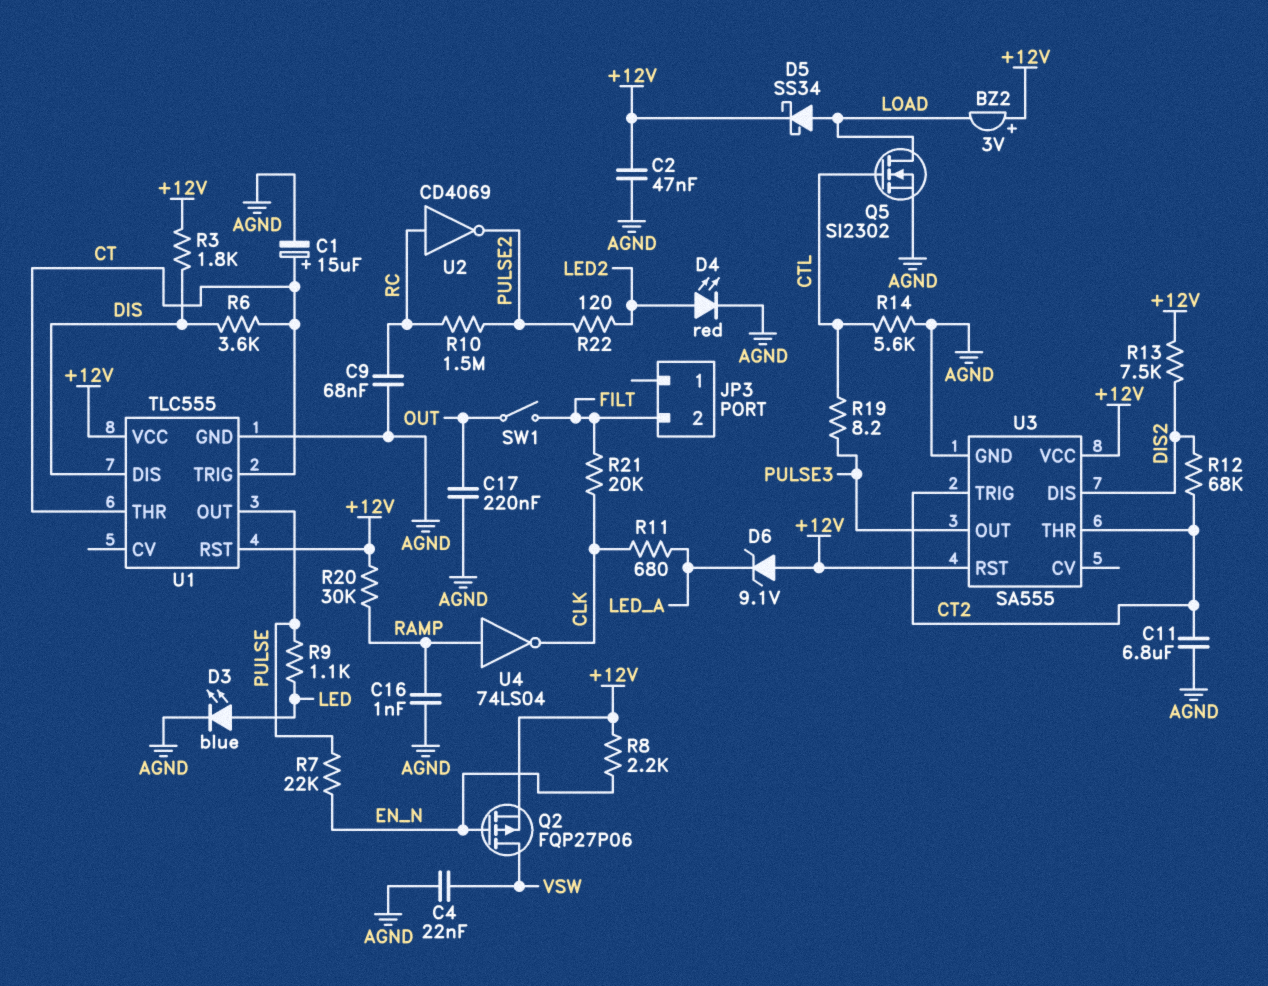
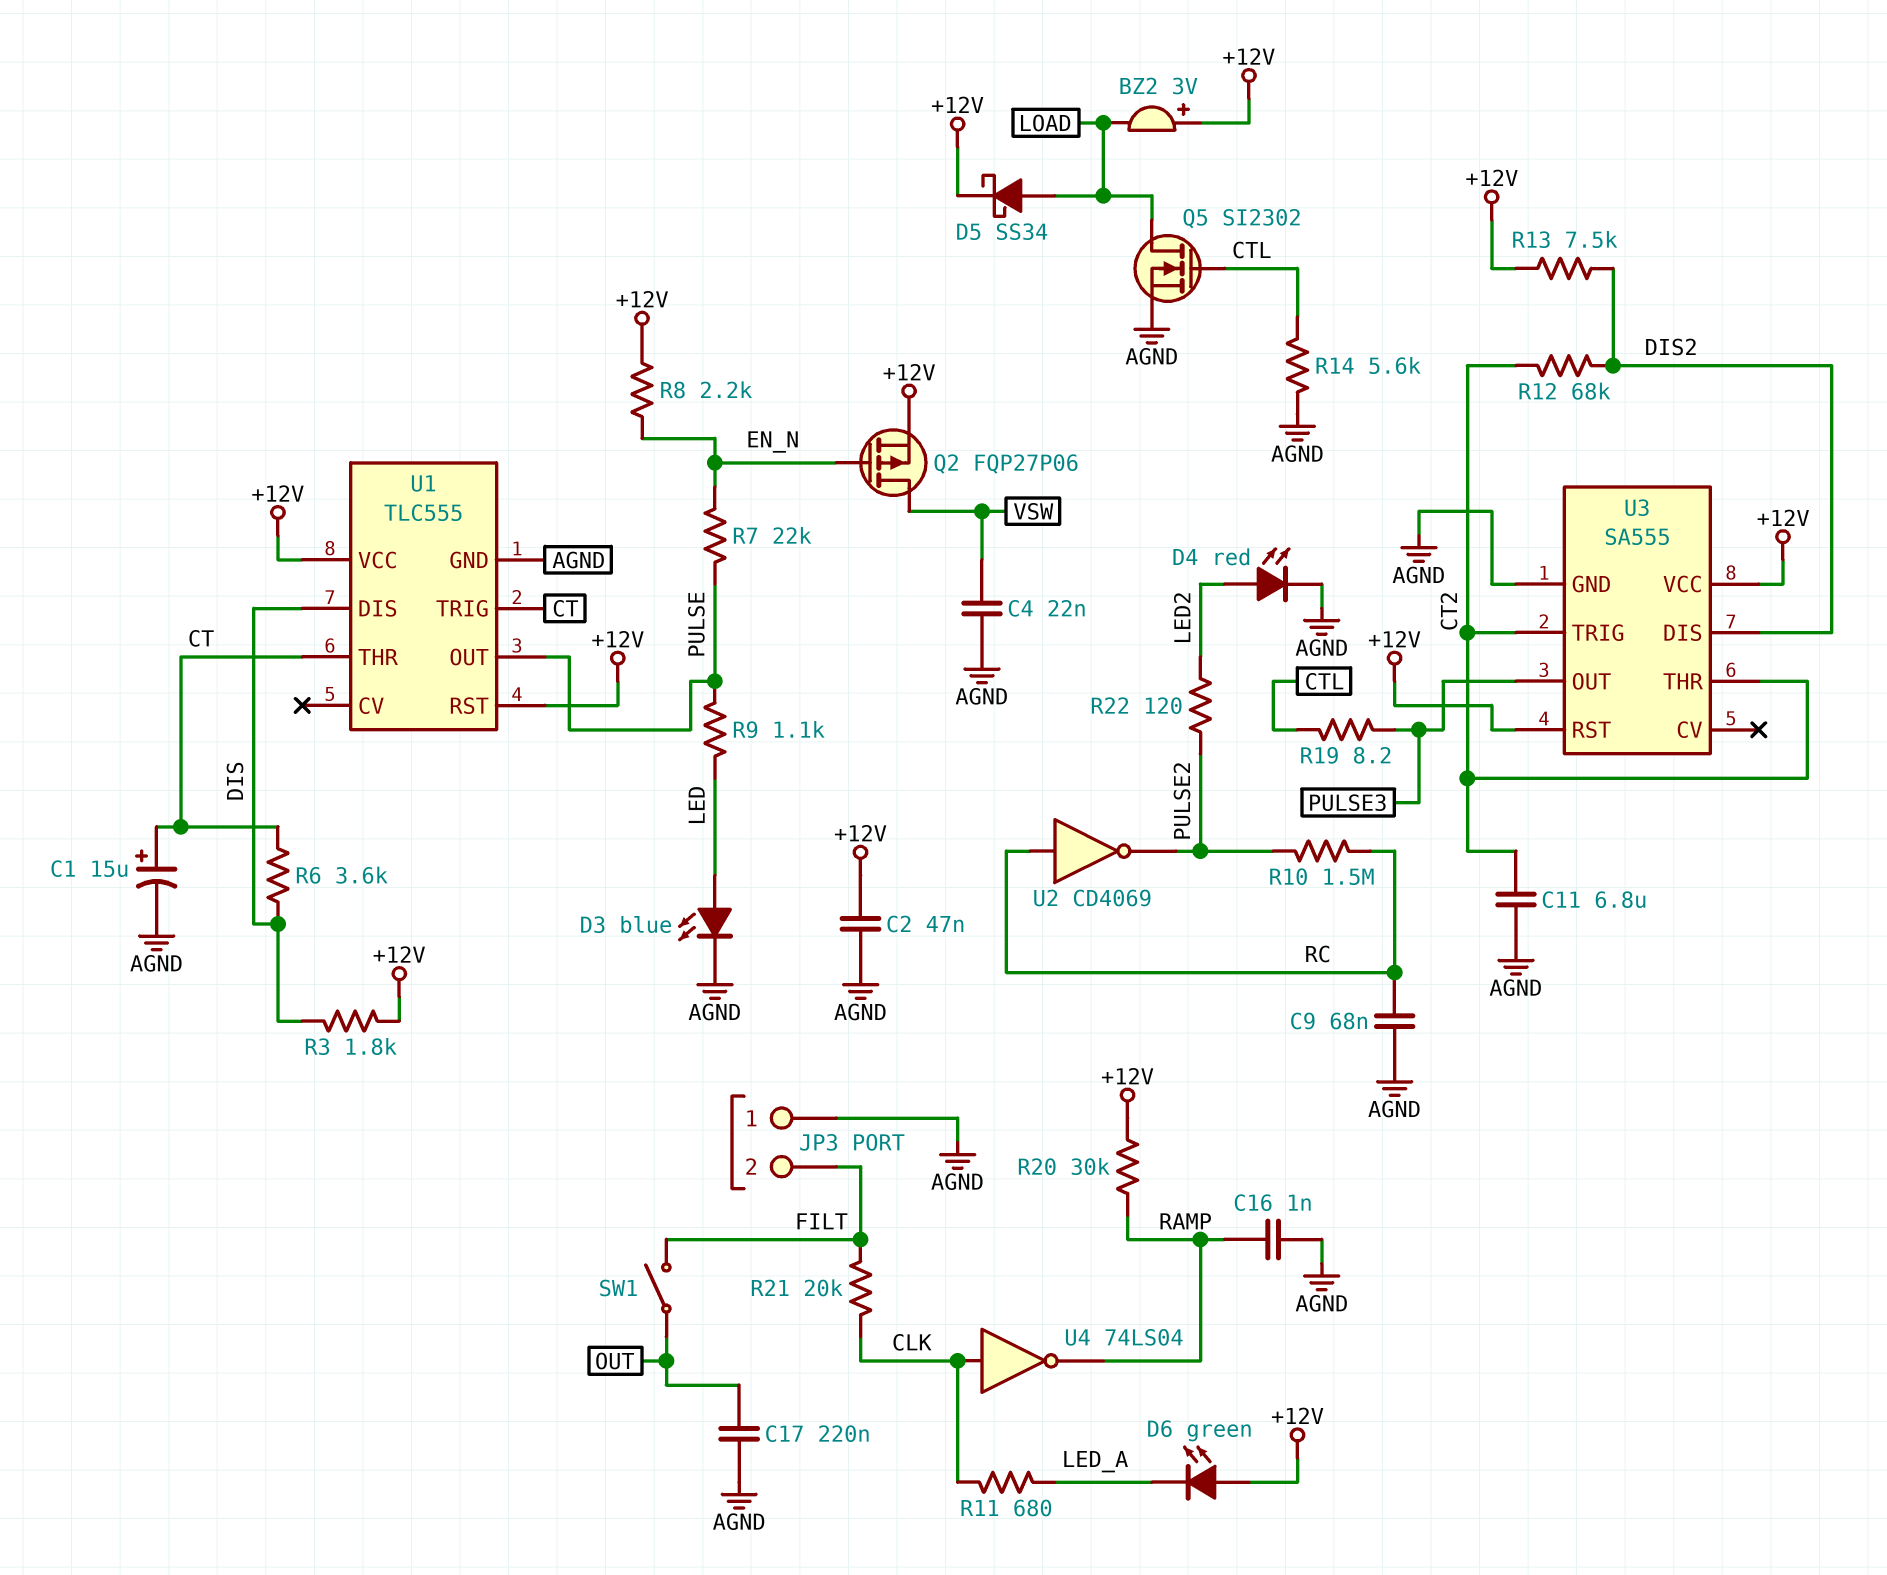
D6: zener 9.1V (A +12V, K LED_A) -> LED green (A +12V, K LED_A)
JP3 pin 1: none -> AGND
U4: NOT 74LS04 (in RAMP, out CLK) -> NOT 74LS04 (in CLK, out RAMP)

